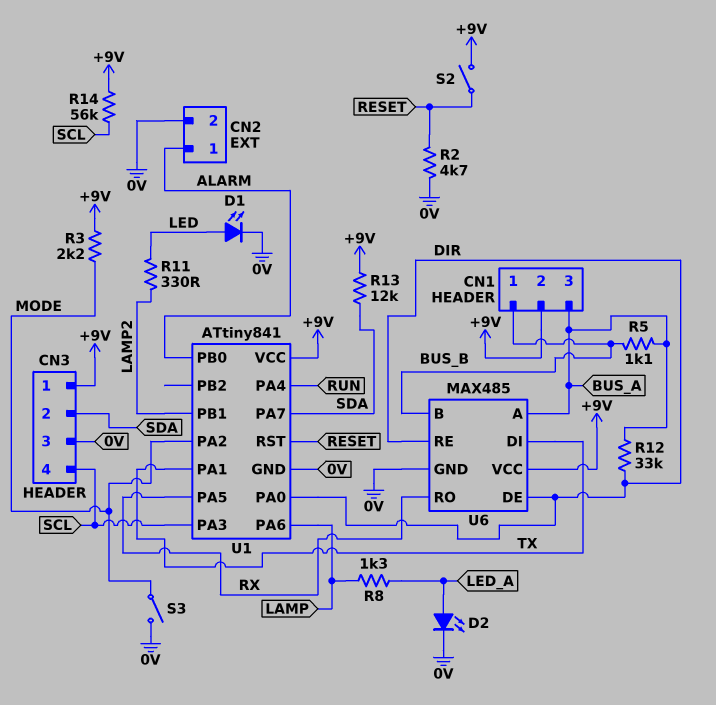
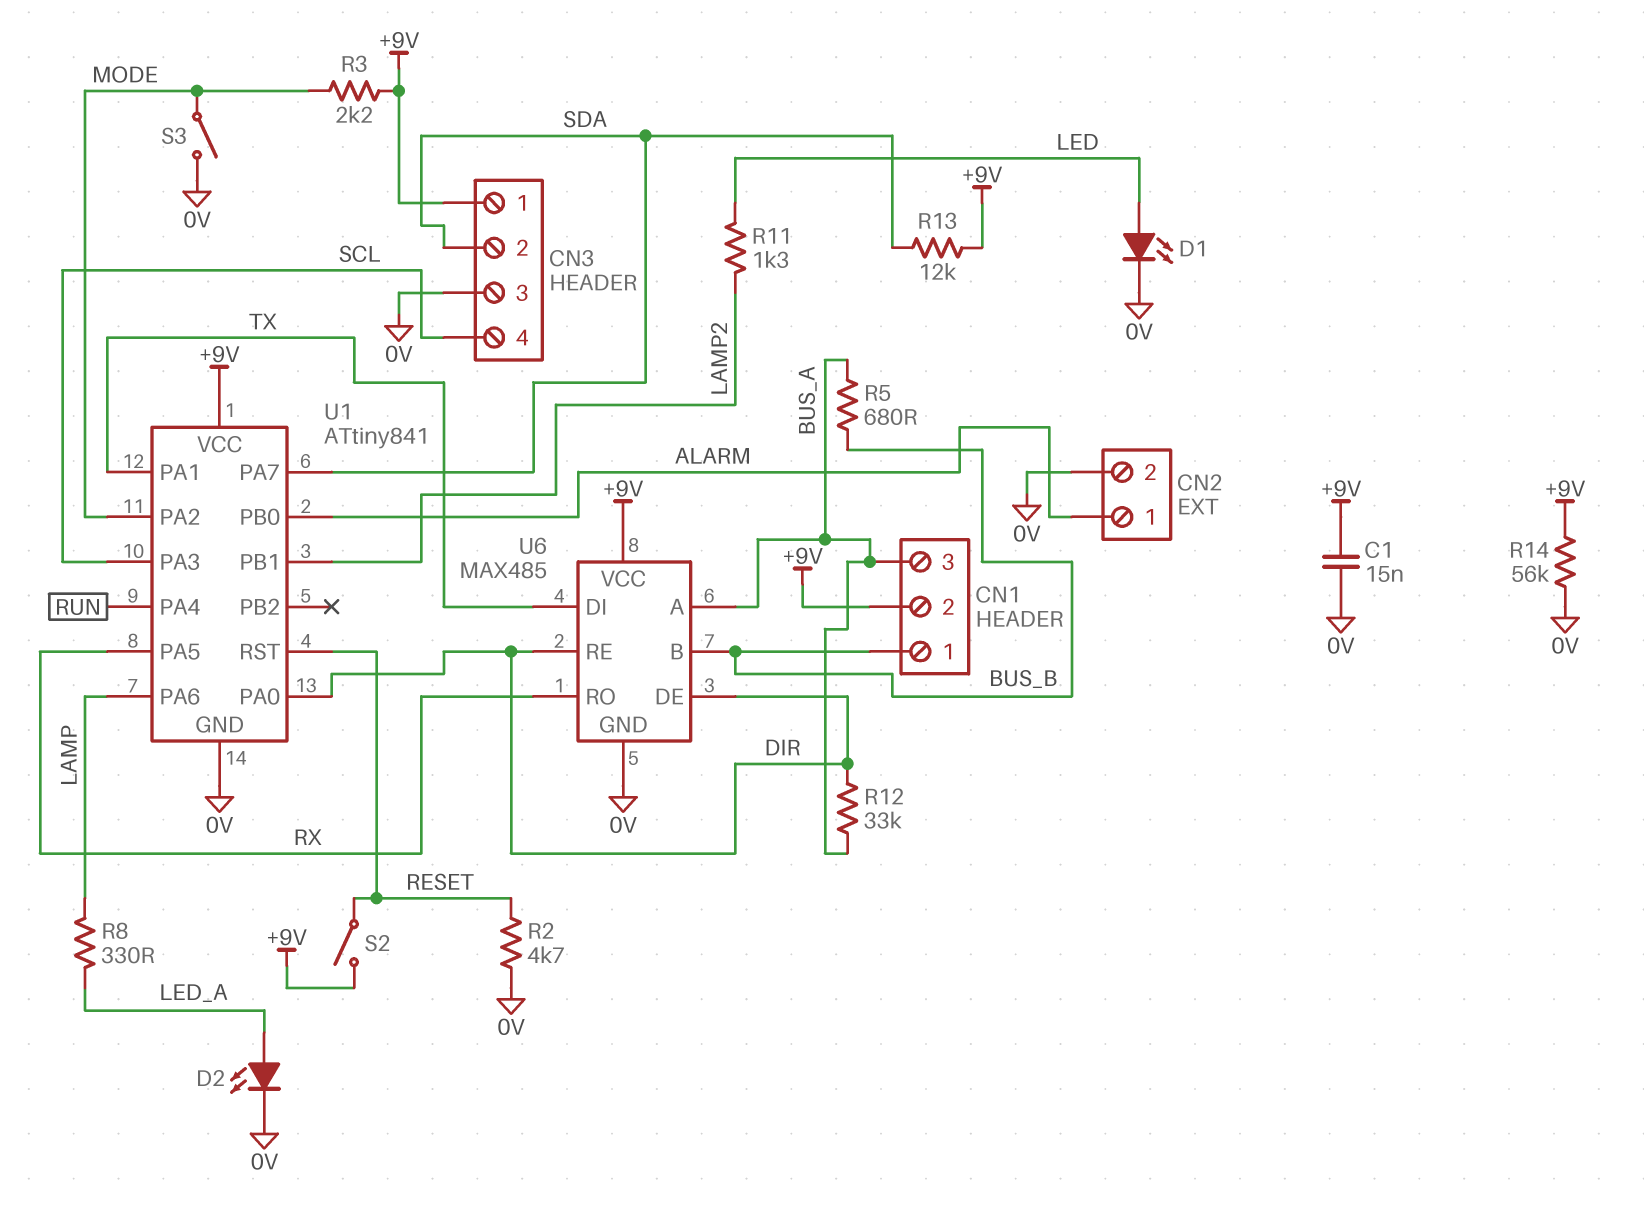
C1: none -> 15nF (+9V, 0V)
R5: 1.1k (BUS_A, BUS_B) -> 680 (BUS_A, BUS_B)
R8: 1.3k (LAMP, LED_A) -> 330 (LAMP, LED_A)
R11: 330 (LAMP2, LED) -> 1.3k (LAMP2, LED)
R14: 56k (+9V, SCL) -> 56k (+9V, 0V)

